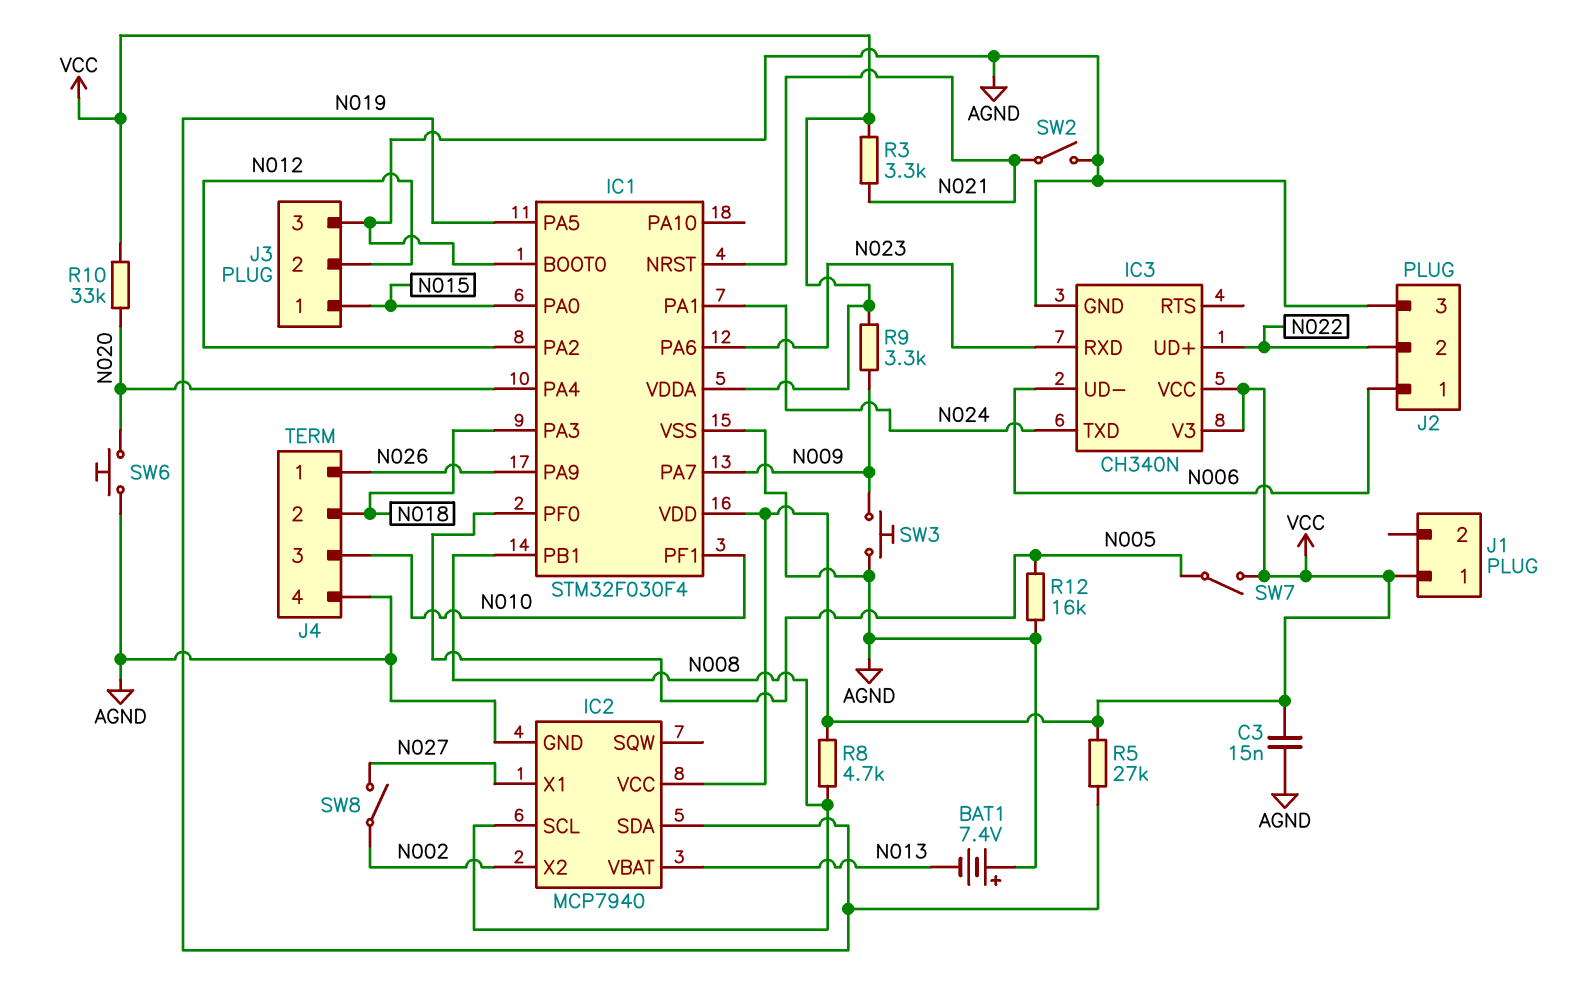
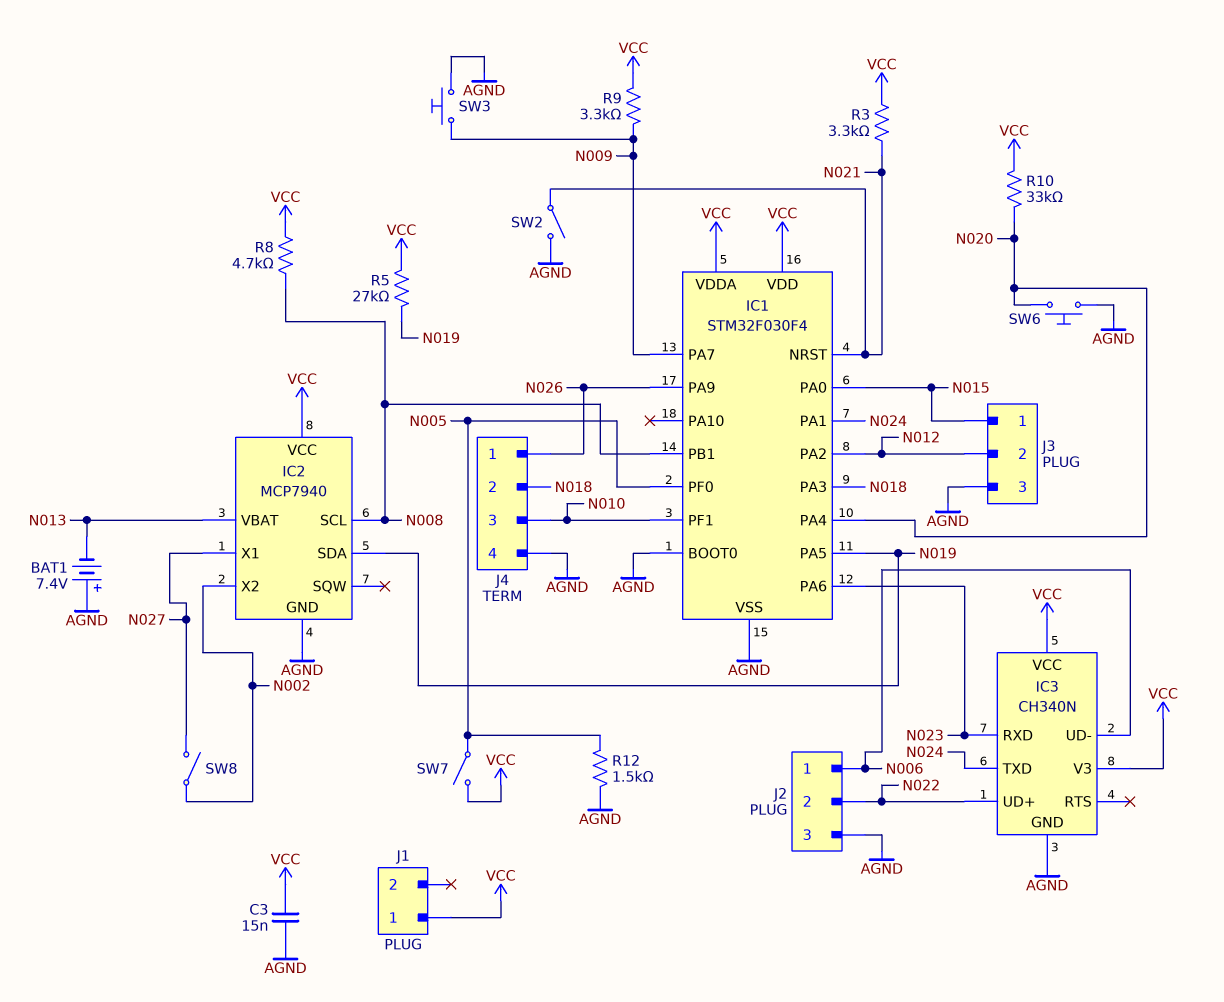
R12: 16k (AGND, N005) -> 1.5k (AGND, N005)

